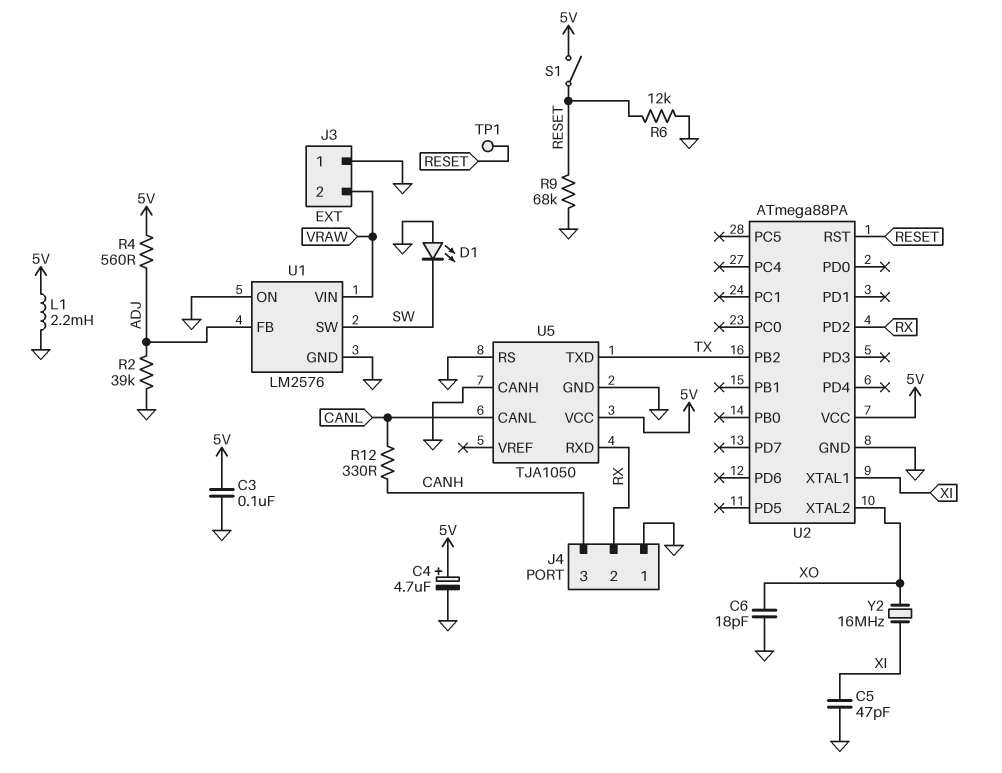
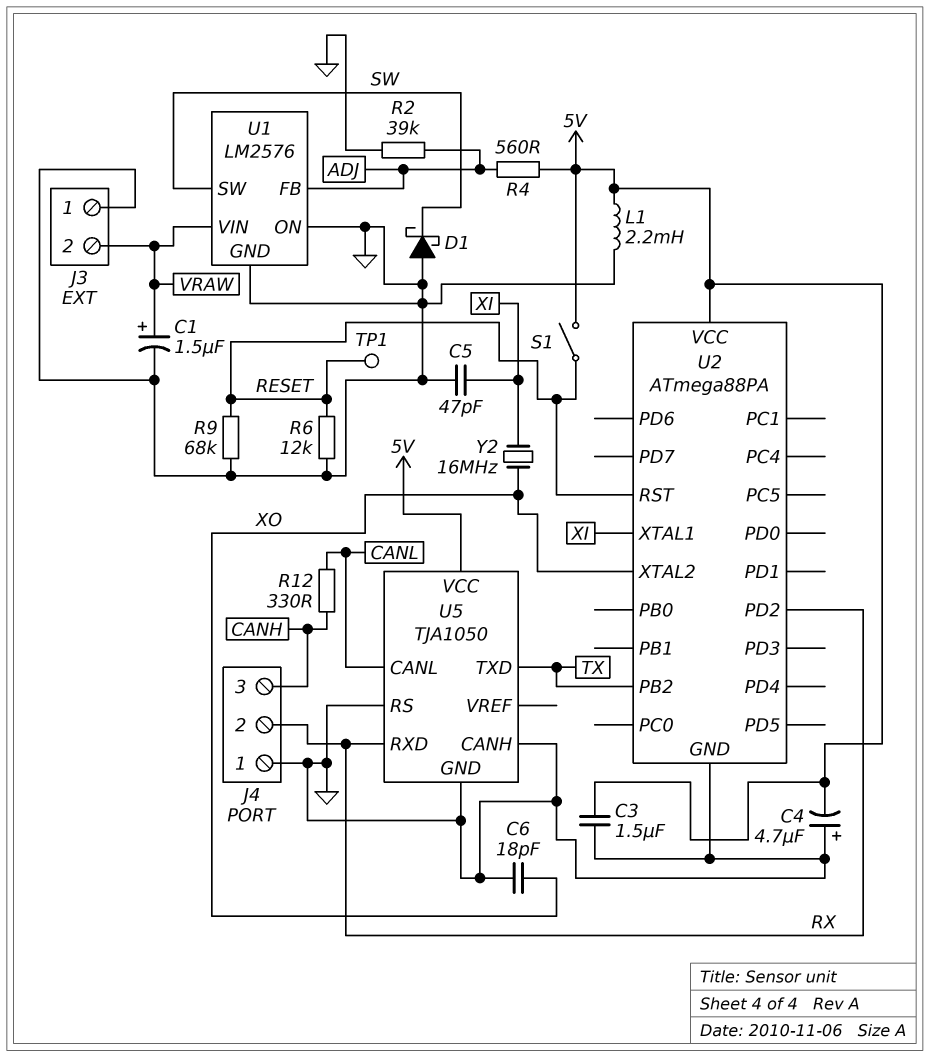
C1: none -> 1.5uF (plus VRAW, minus GND)
C3: 100nF (5V, GND) -> 1.5uF (5V, GND)
C4: 4.7uF (plus 5V, minus GND) -> 4.7uF (plus GND, minus 5V)
D1: LED (A GND, K SW) -> schottky (A GND, K SW)

